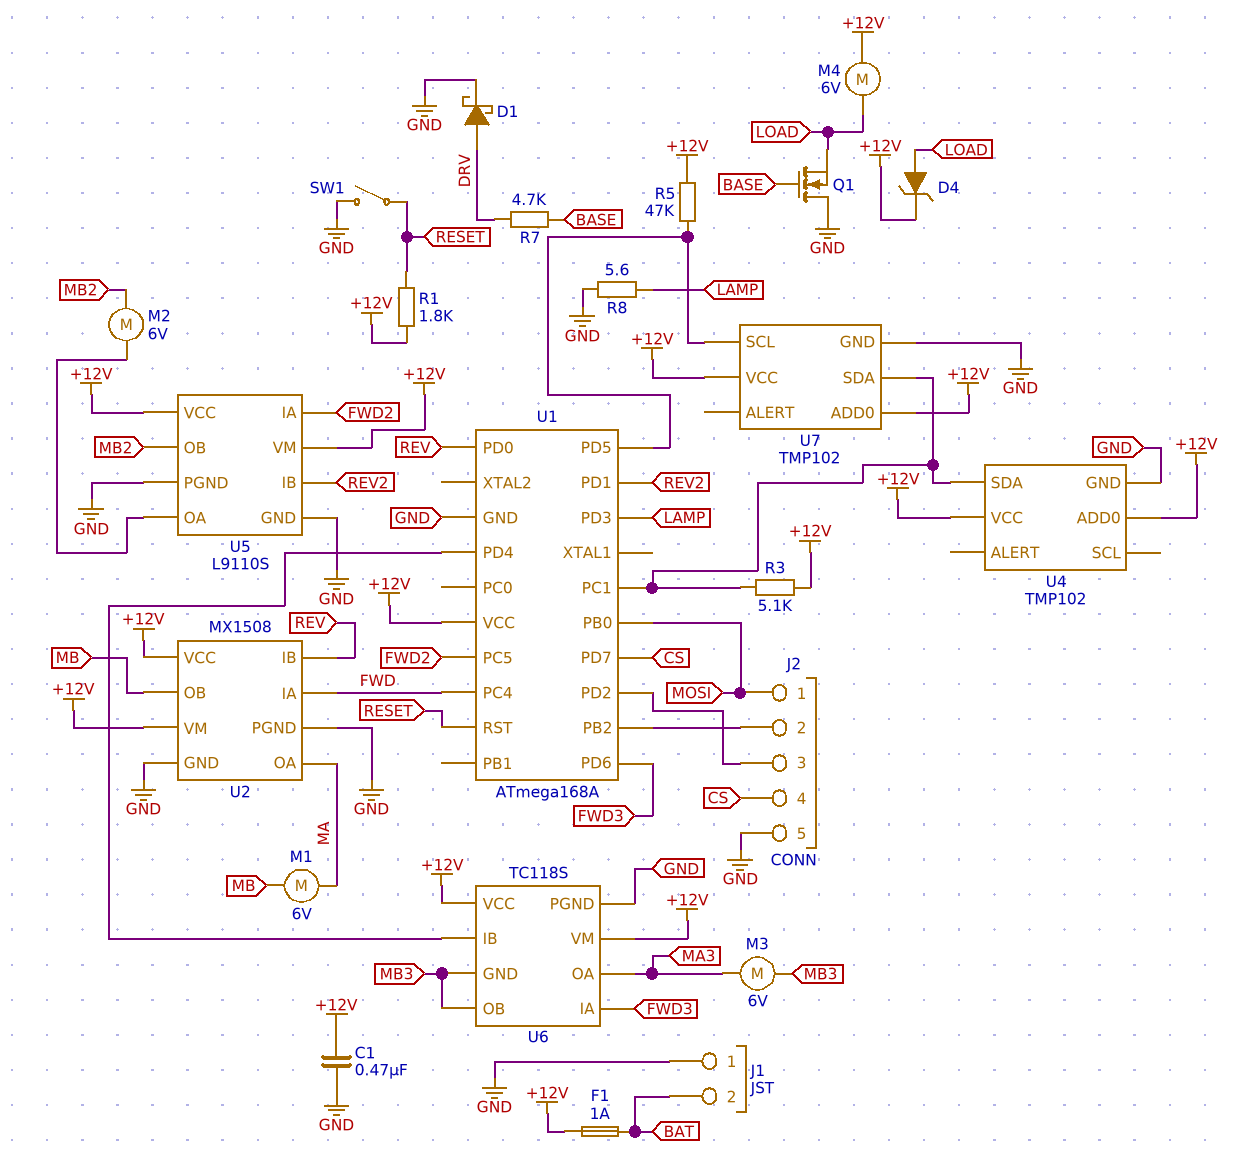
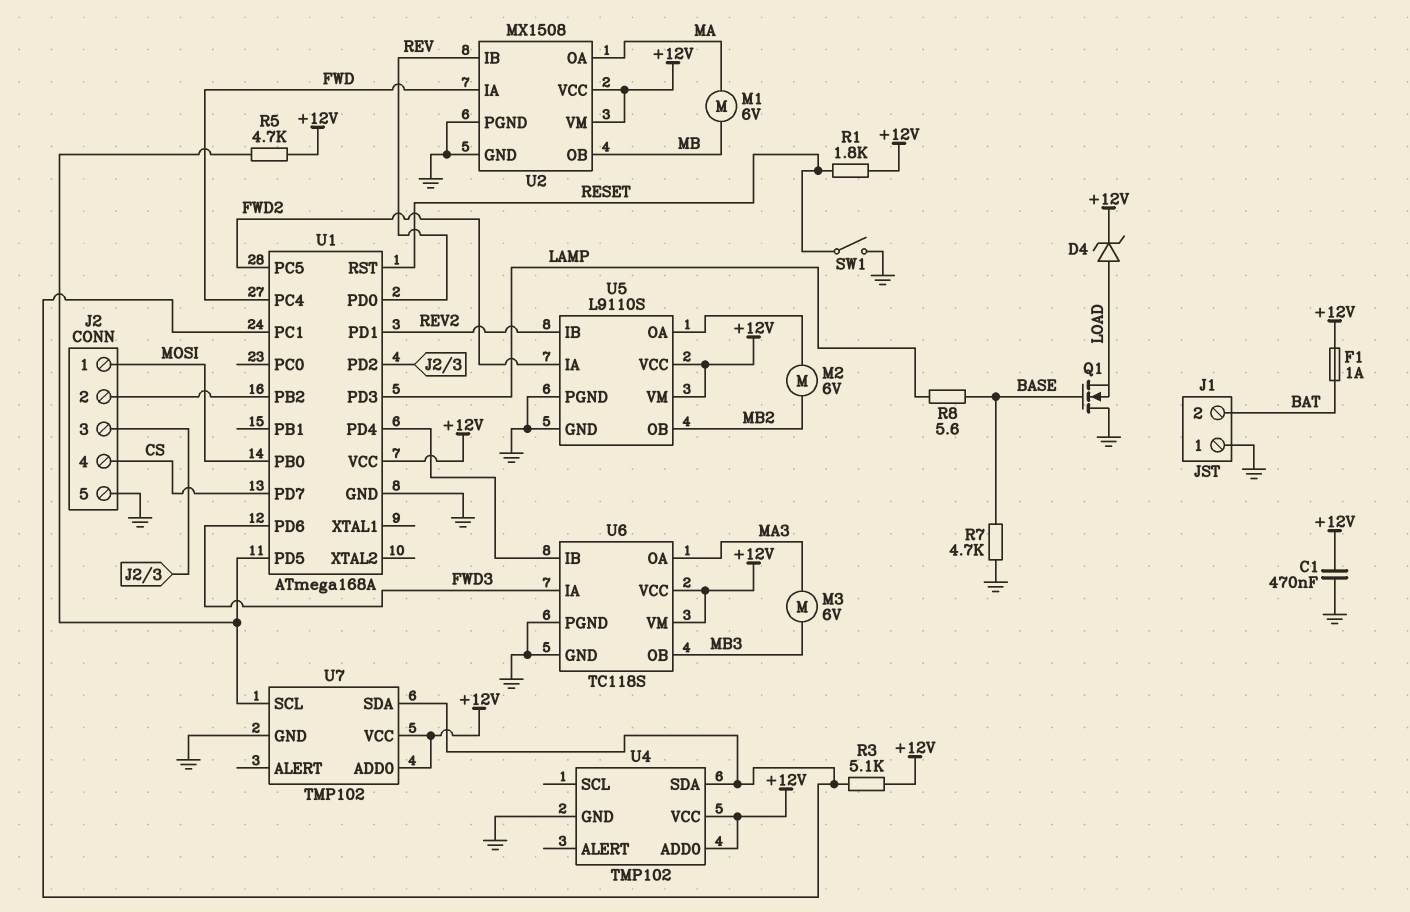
D1: schottky (A DRV, K GND) -> none
M4: motor 6V (+12V, LOAD) -> none
R5: 47k (+12V, U1/PD5) -> 4.7k (+12V, U1/PD5)
R7: 4.7k (BASE, DRV) -> 4.7k (BASE, GND)
R8: 5.6 (GND, LAMP) -> 5.6 (BASE, LAMP)
U6 pin GND: MB3 -> GND

